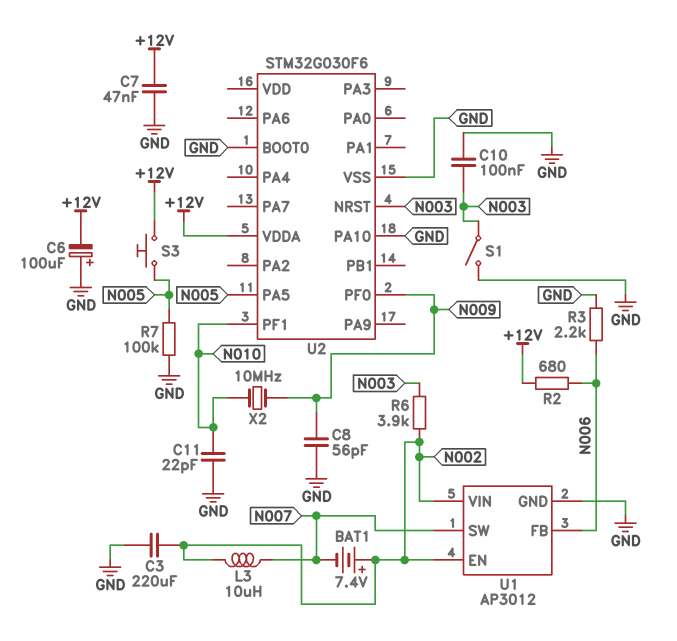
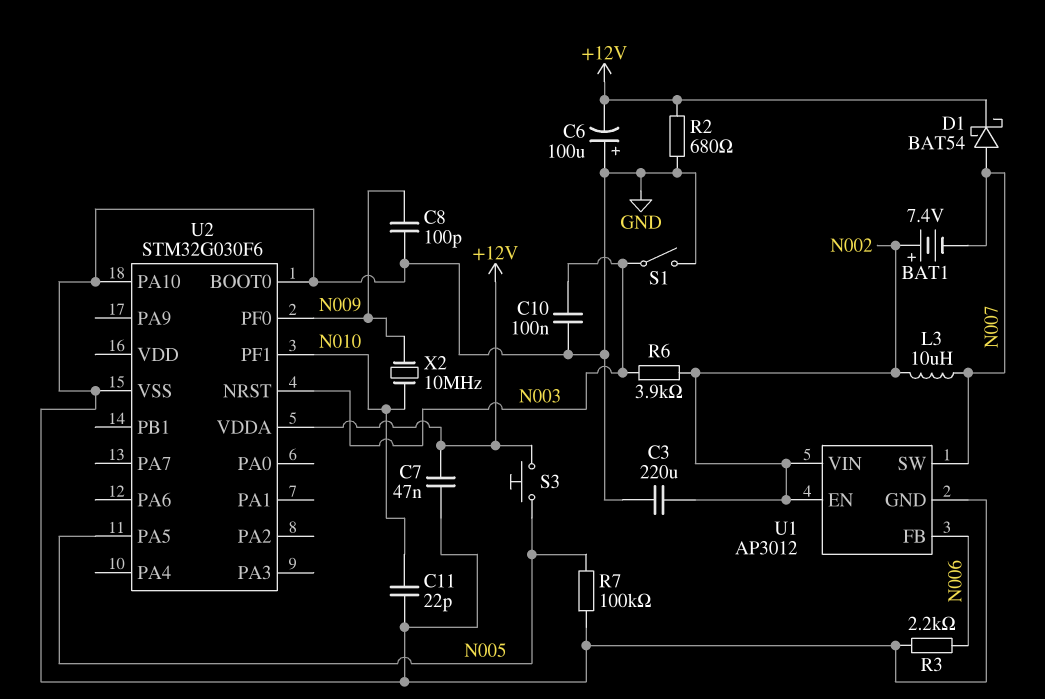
C8: 56pF (GND, N009) -> 100pF (GND, N009)
D1: none -> schottky BAT54 (A N007, K +12V)
R2: 680 (+12V, N006) -> 680 (+12V, GND)

